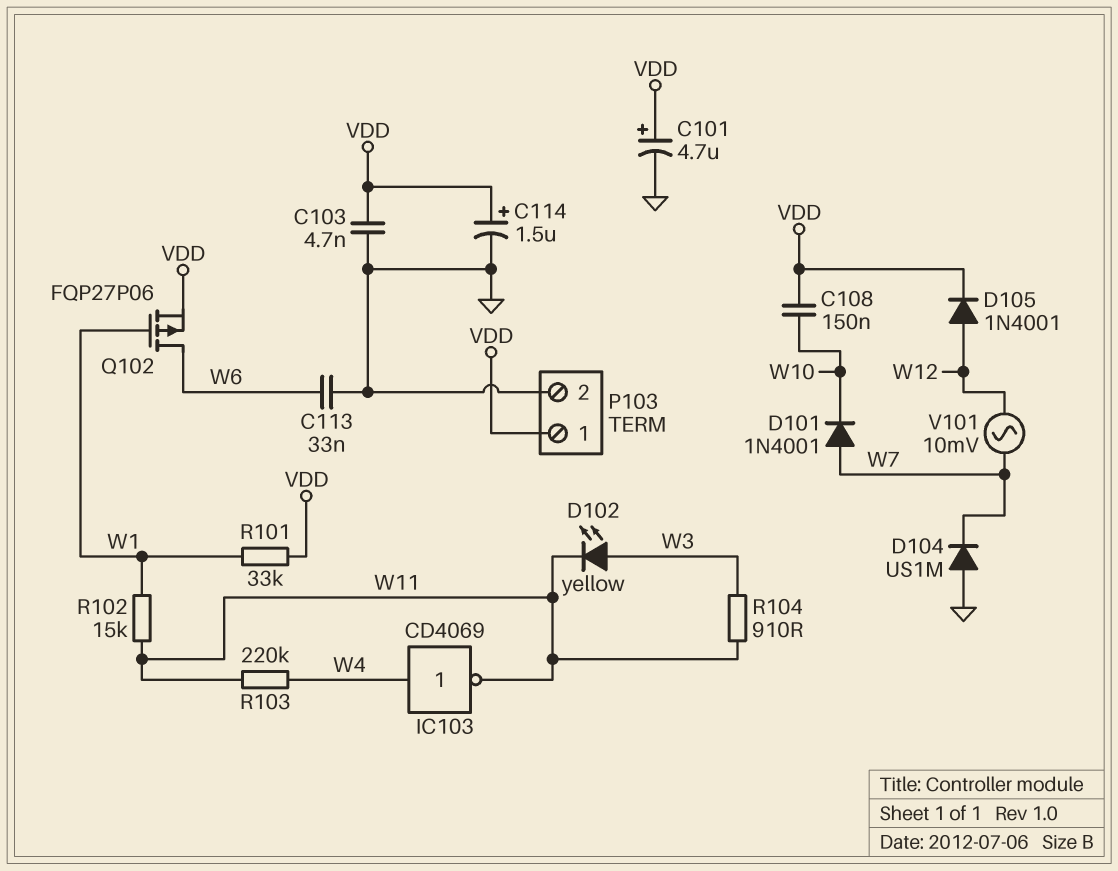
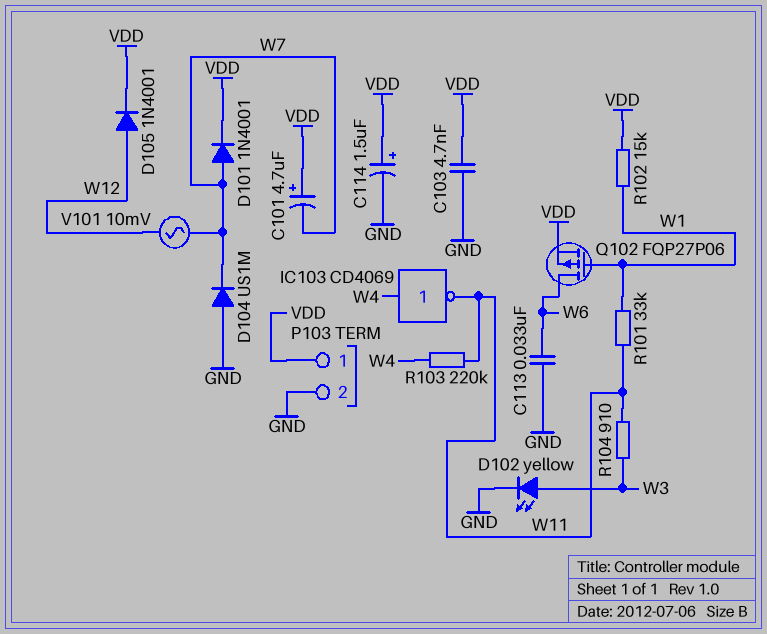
C101: 4.7uF (plus VDD, minus GND) -> 4.7uF (plus VDD, minus W7)
C108: 150nF (VDD, W10) -> none
D101: diode 1N4001 (A W7, K W10) -> diode 1N4001 (A W7, K VDD)
D102: LED yellow (A W3, K W11) -> LED yellow (A W3, K GND)
R101: 33k (VDD, W1) -> 33k (W1, W11)
R102: 15k (W1, W11) -> 15k (VDD, W1)

